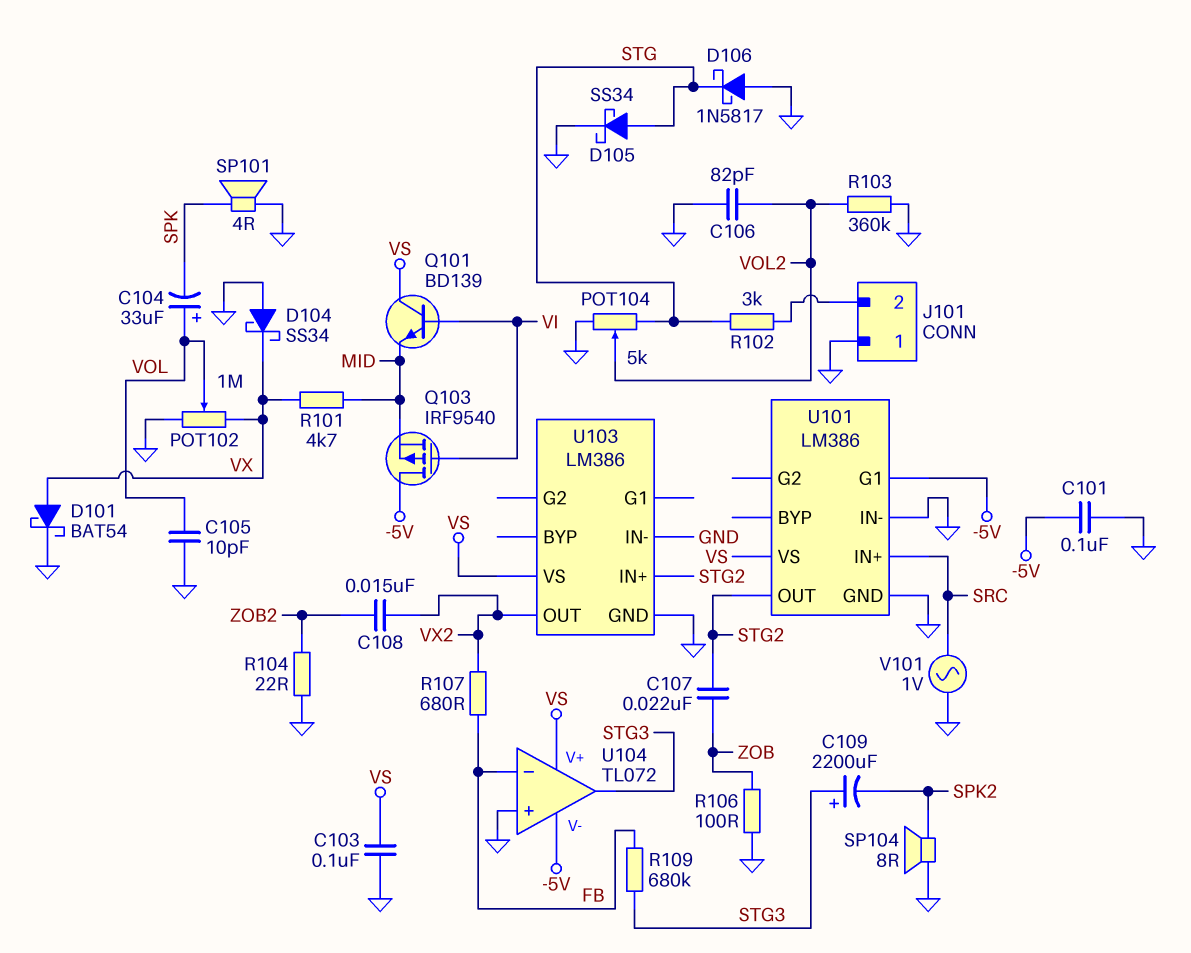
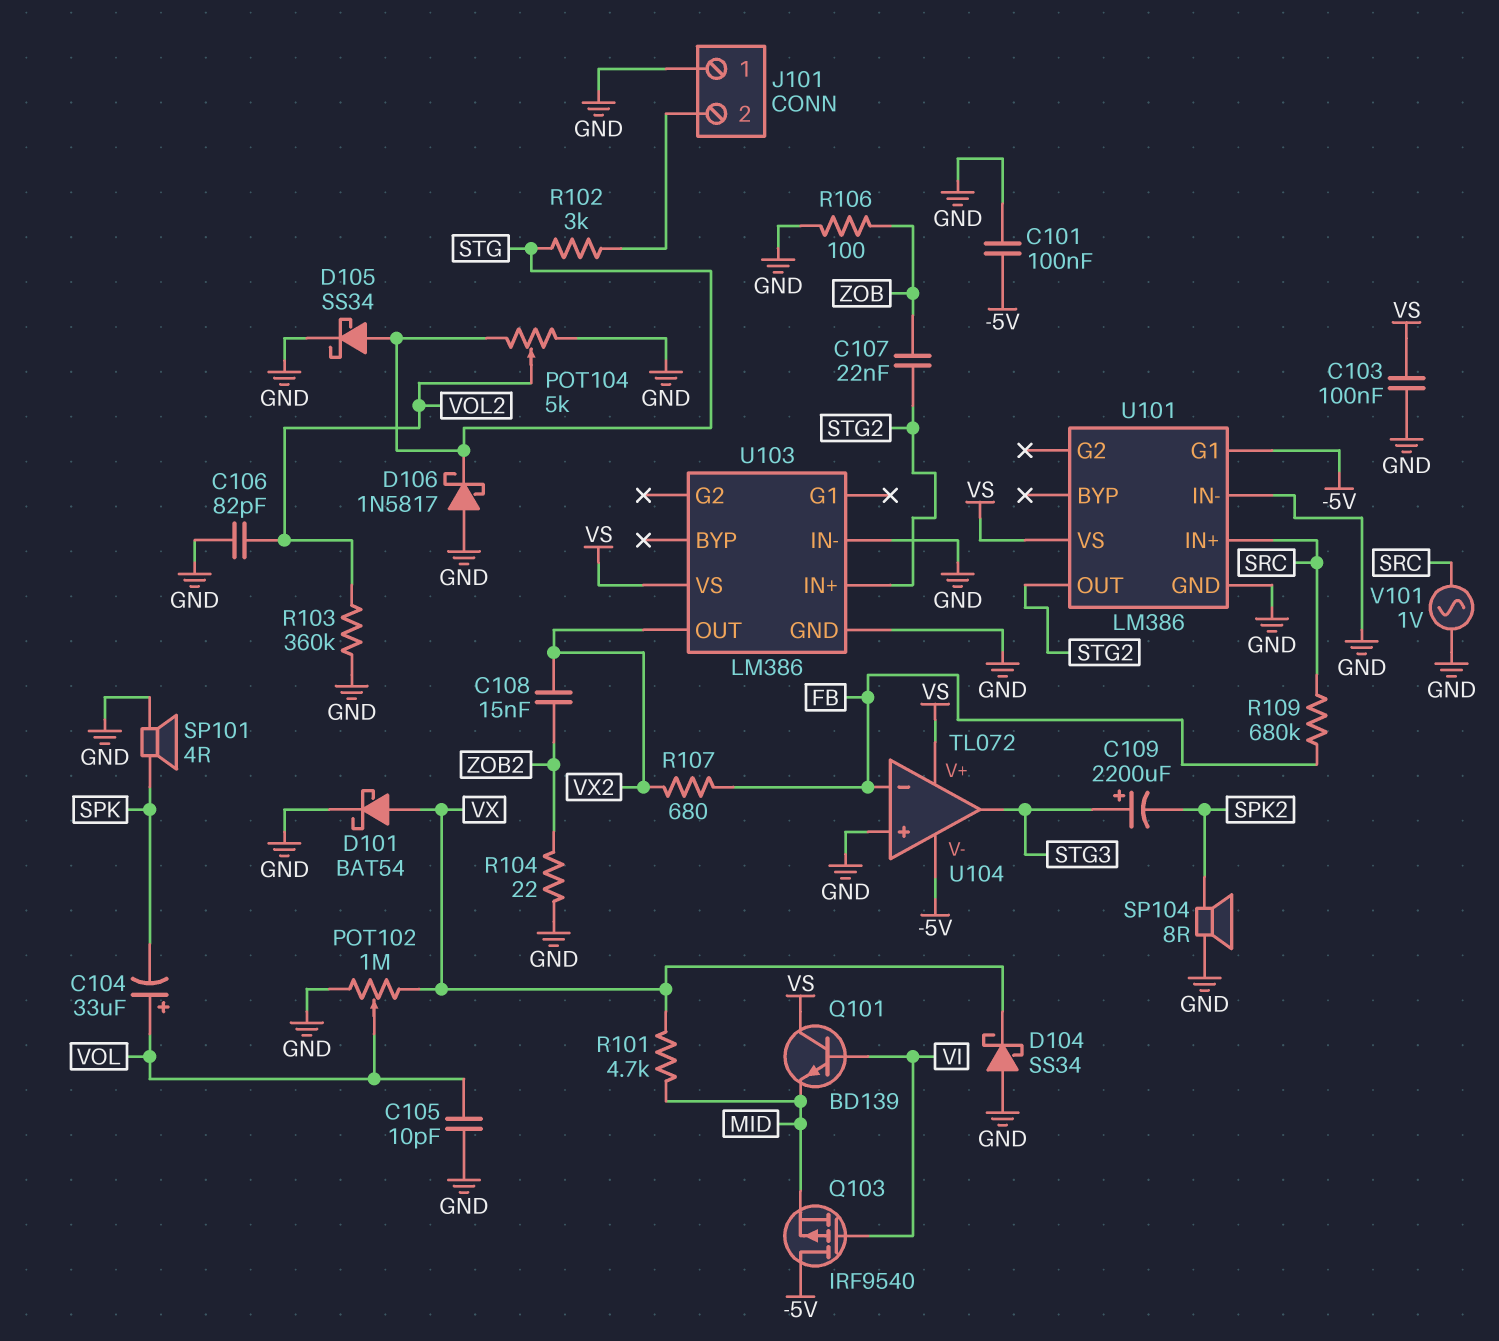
R109: 680k (FB, STG3) -> 680k (FB, SRC)

